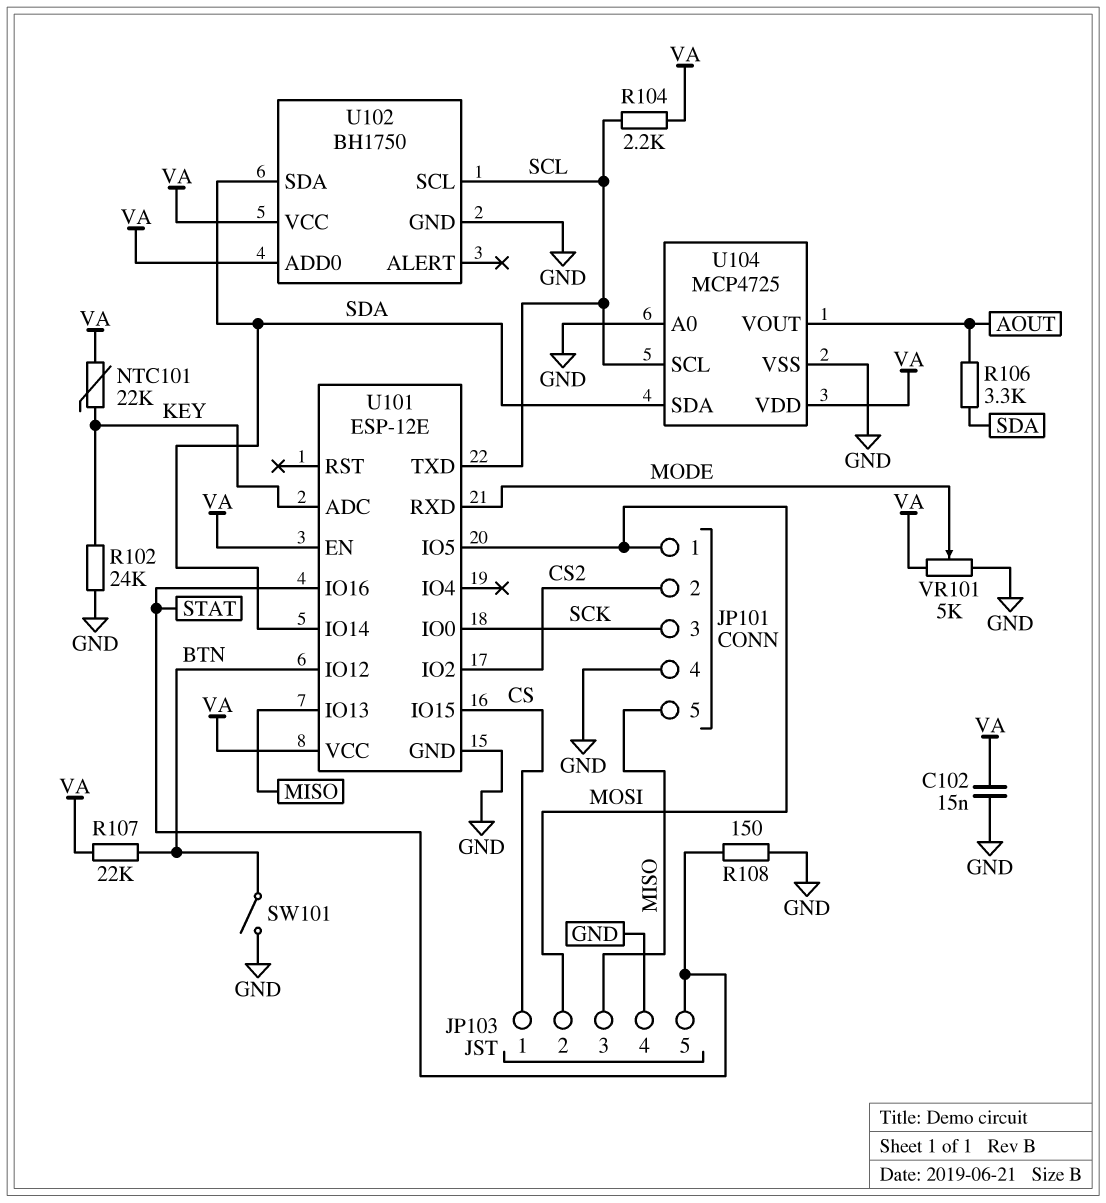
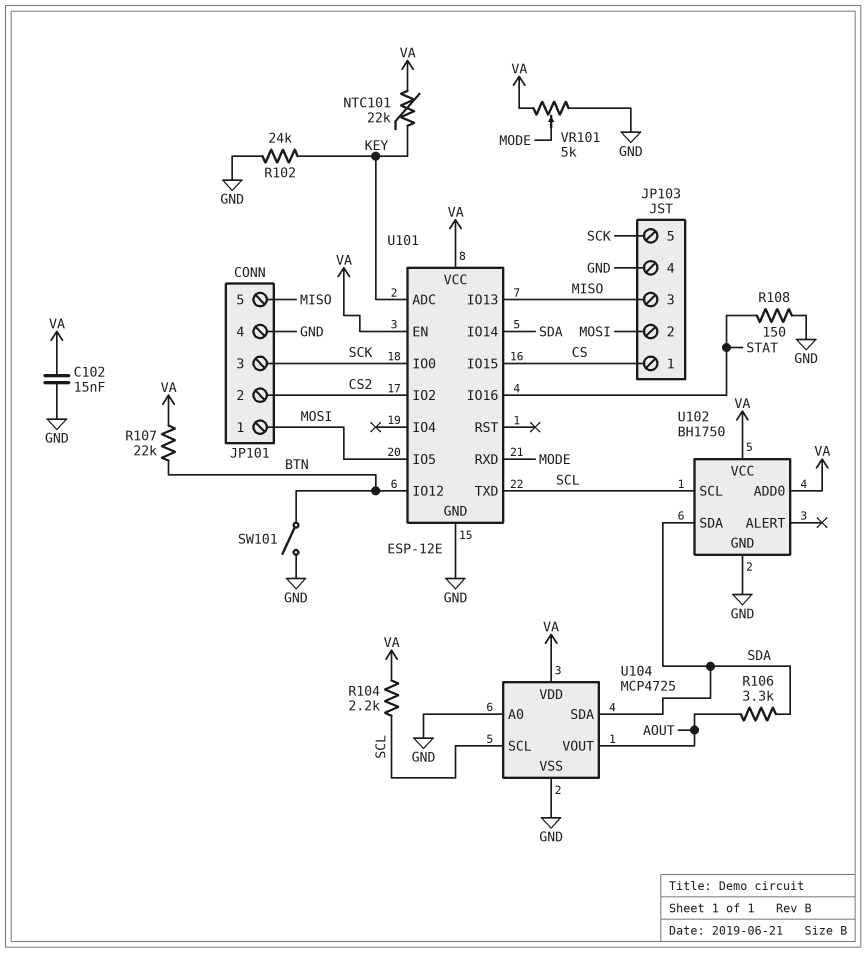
JP103 pin 5: STAT -> SCK

